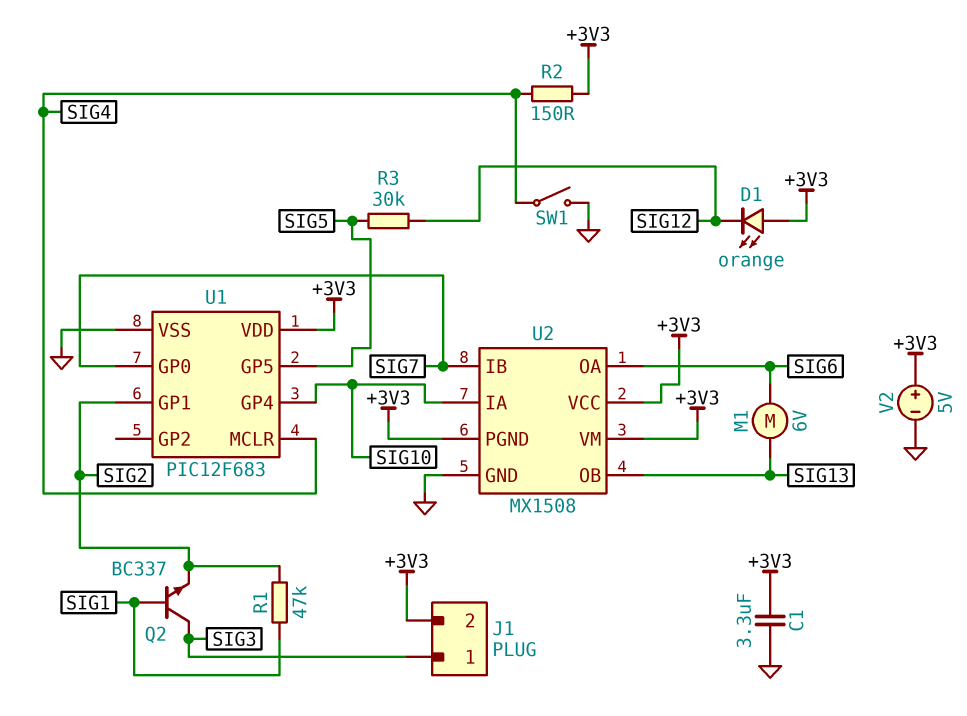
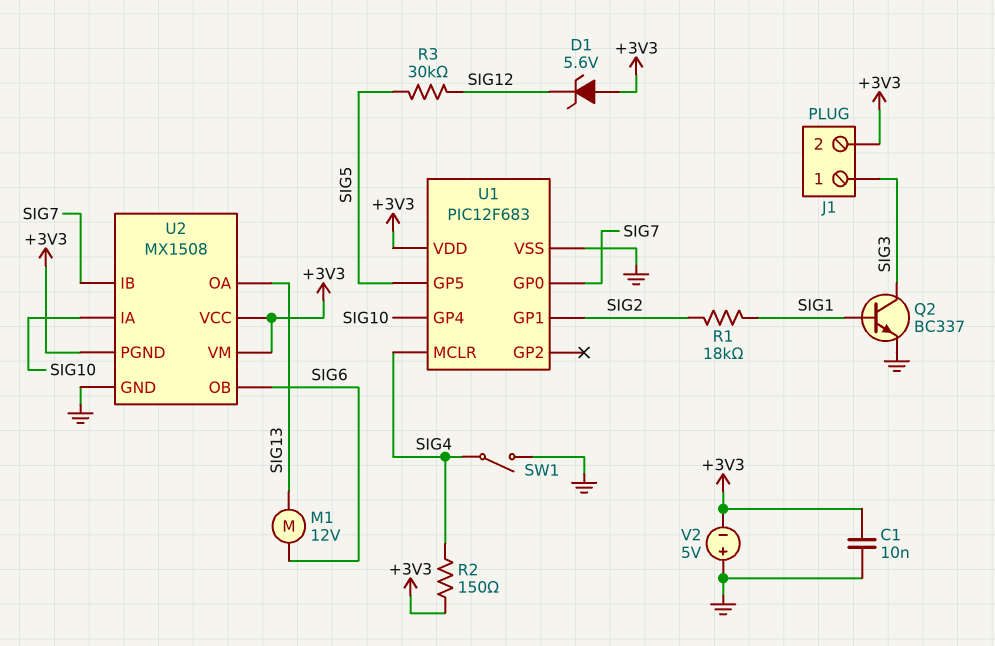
C1: 3.3uF (+3V3, GND) -> 10nF (+3V3, GND)
D1: LED orange (A +3V3, K SIG12) -> zener 5.6V (A +3V3, K SIG12)
M1: motor 6V (SIG6, SIG13) -> motor 12V (SIG6, SIG13)
Q2: NPN BC337 (B SIG1, C SIG3, E SIG2) -> NPN BC337 (B SIG1, C SIG3, E GND)
R1: 47k (SIG1, SIG2) -> 18k (SIG1, SIG2)
U2 pin OA: SIG6 -> SIG13
U2 pin OB: SIG13 -> SIG6
V2: 5V (plus +3V3, minus GND) -> 5V (plus GND, minus +3V3)

